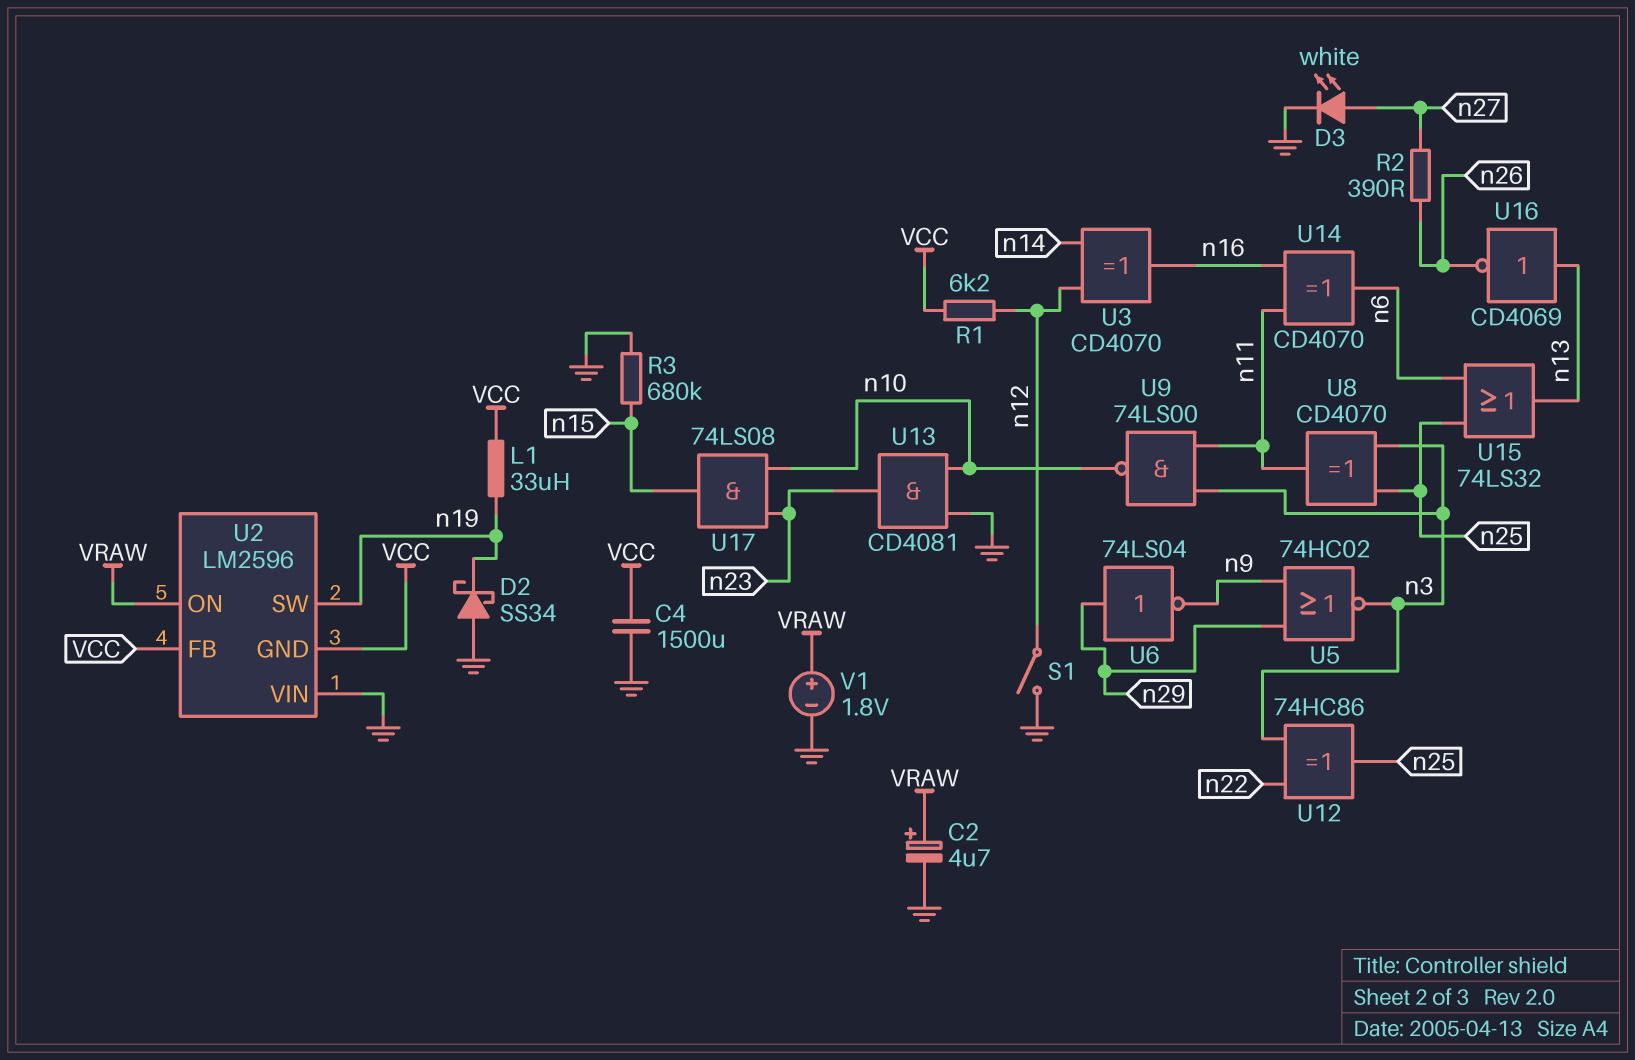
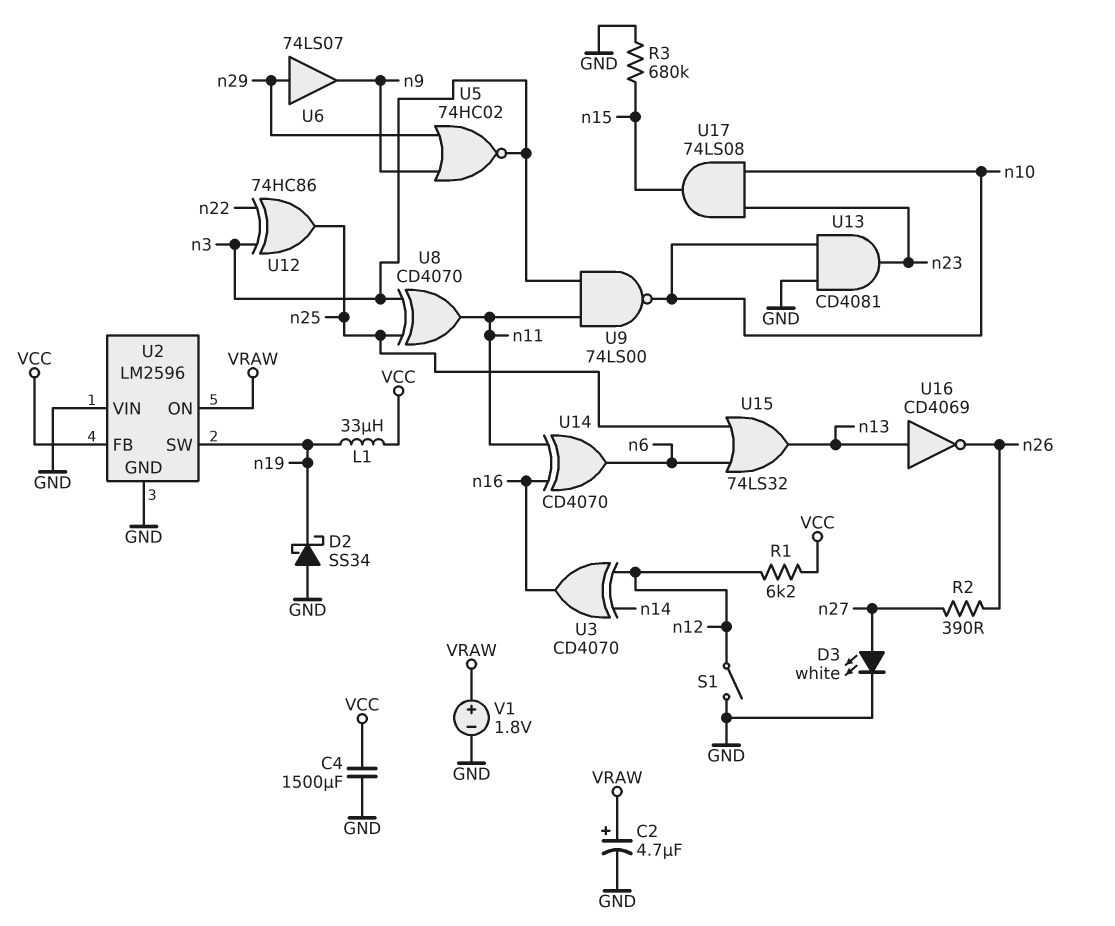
U2 pin GND: VCC -> GND
U6: NOT 74LS04 (in n29, out n9) -> buffer 74LS07 (in n29, out n9)

